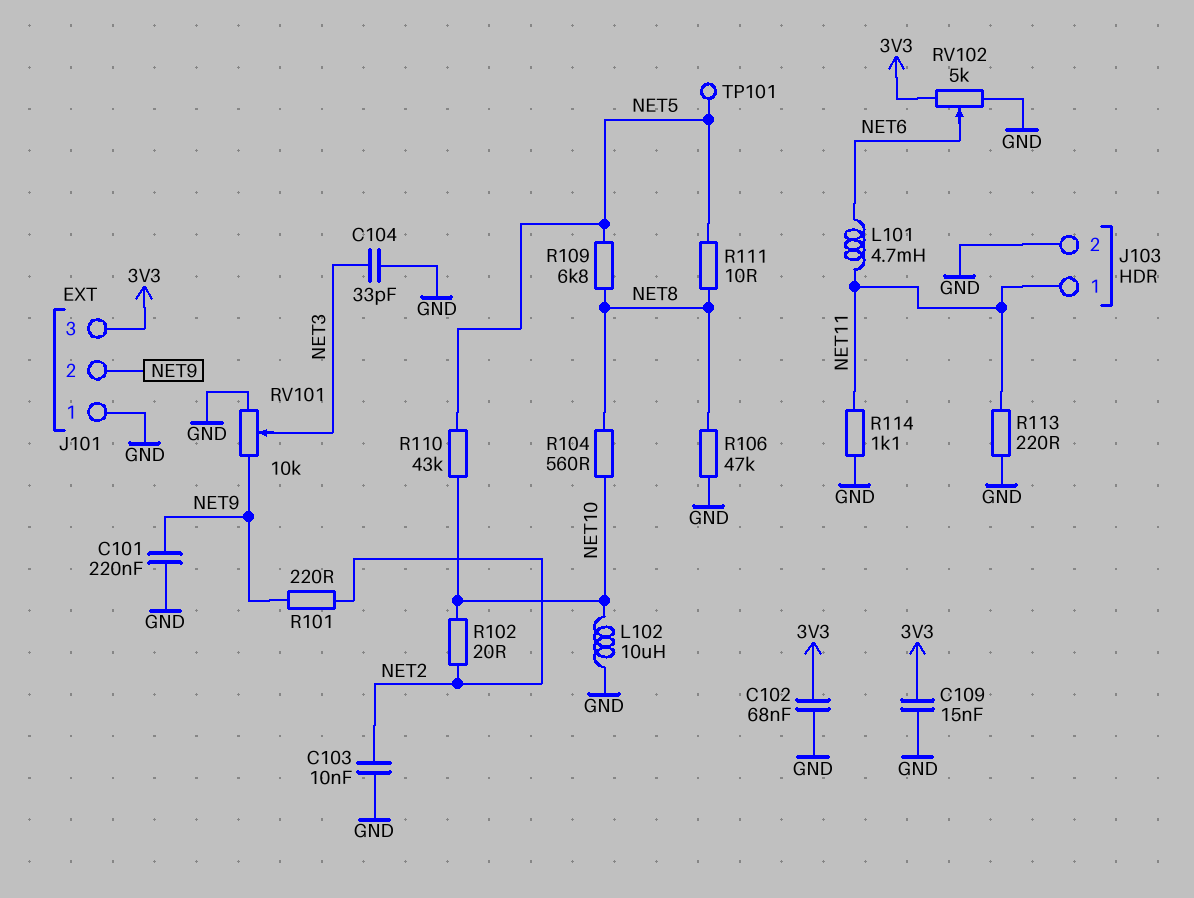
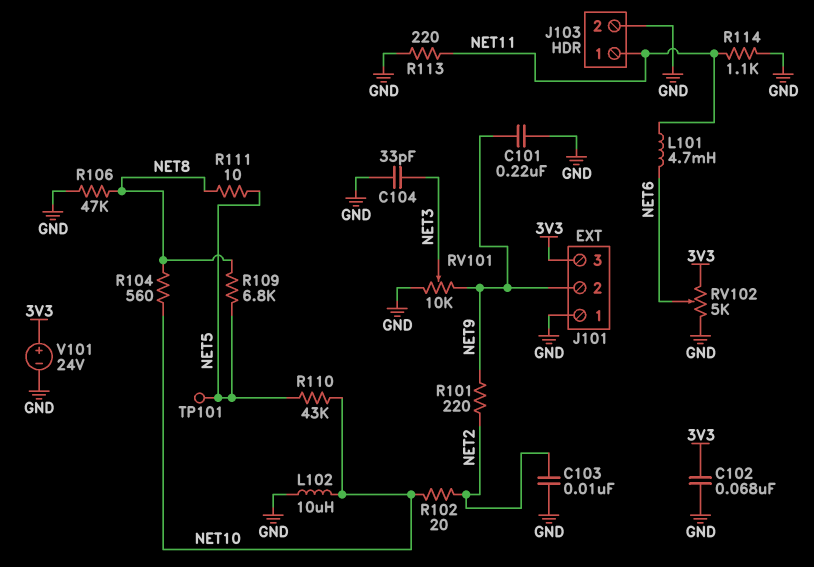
C109: 15nF (3V3, GND) -> none
V101: none -> 24V (plus 3V3, minus GND)

